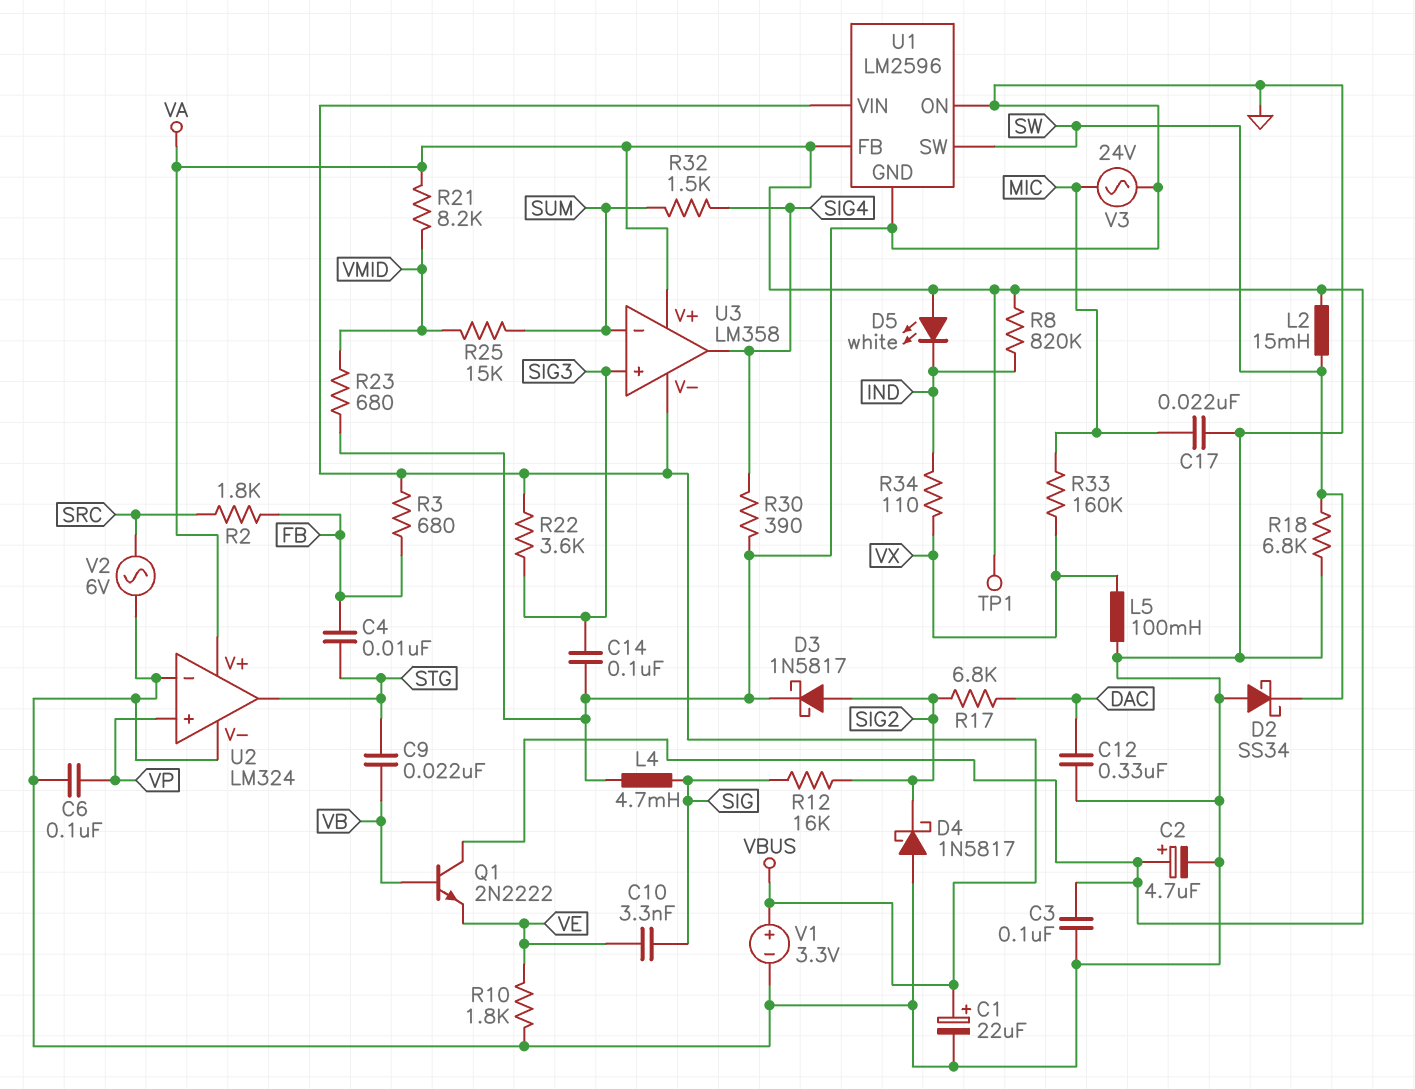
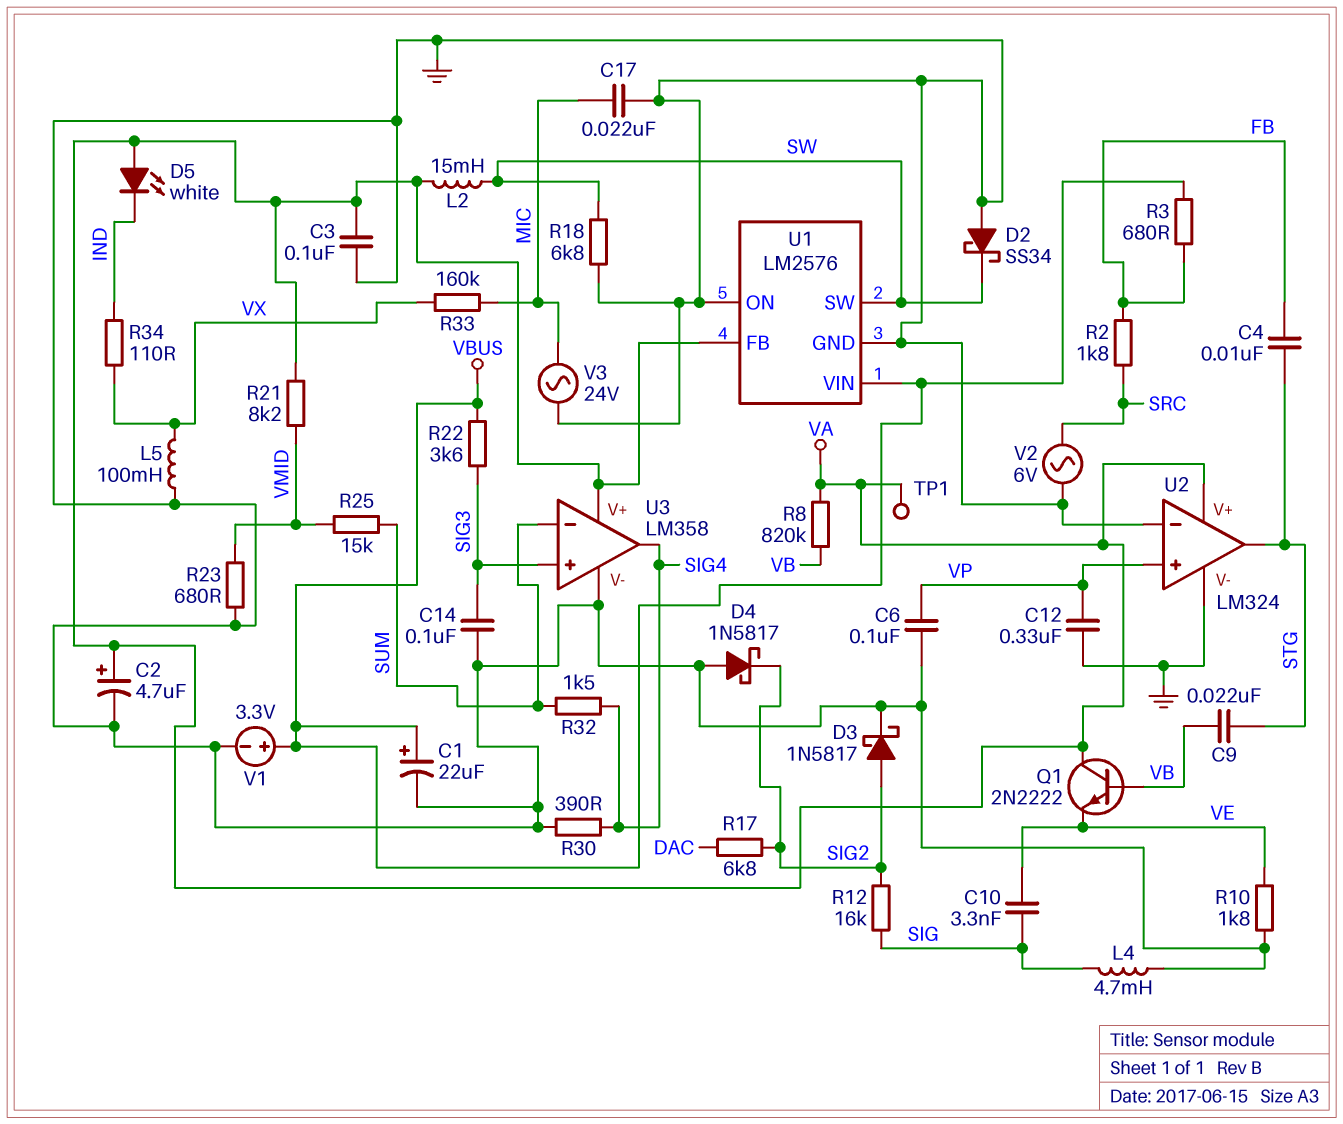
C12: 330nF (DAC, GND) -> 330nF (GND, VP)
R8: 820k (IND, VA) -> 820k (VA, VB)
U1: LM2596 -> LM2576
U3 pin V-: VBUS -> GND

